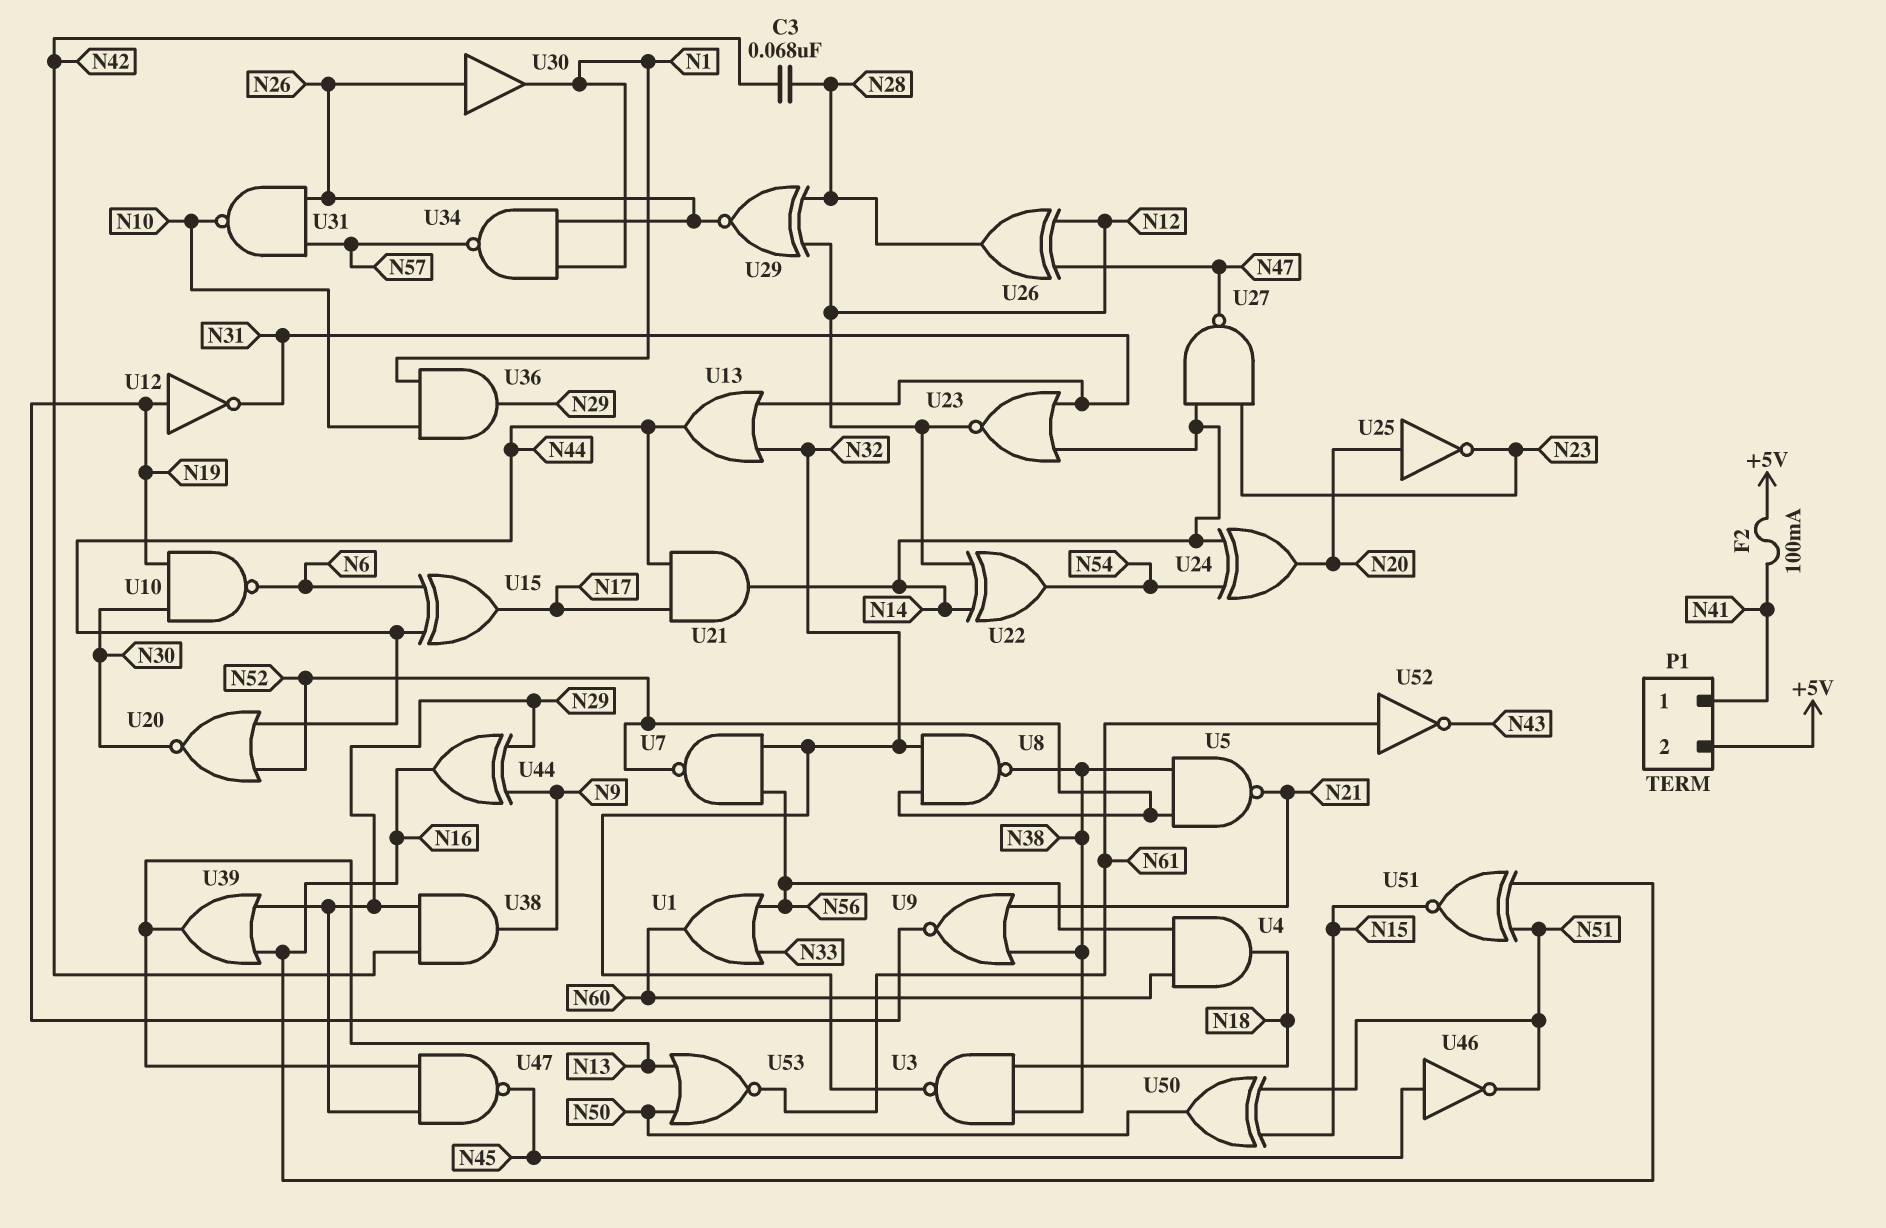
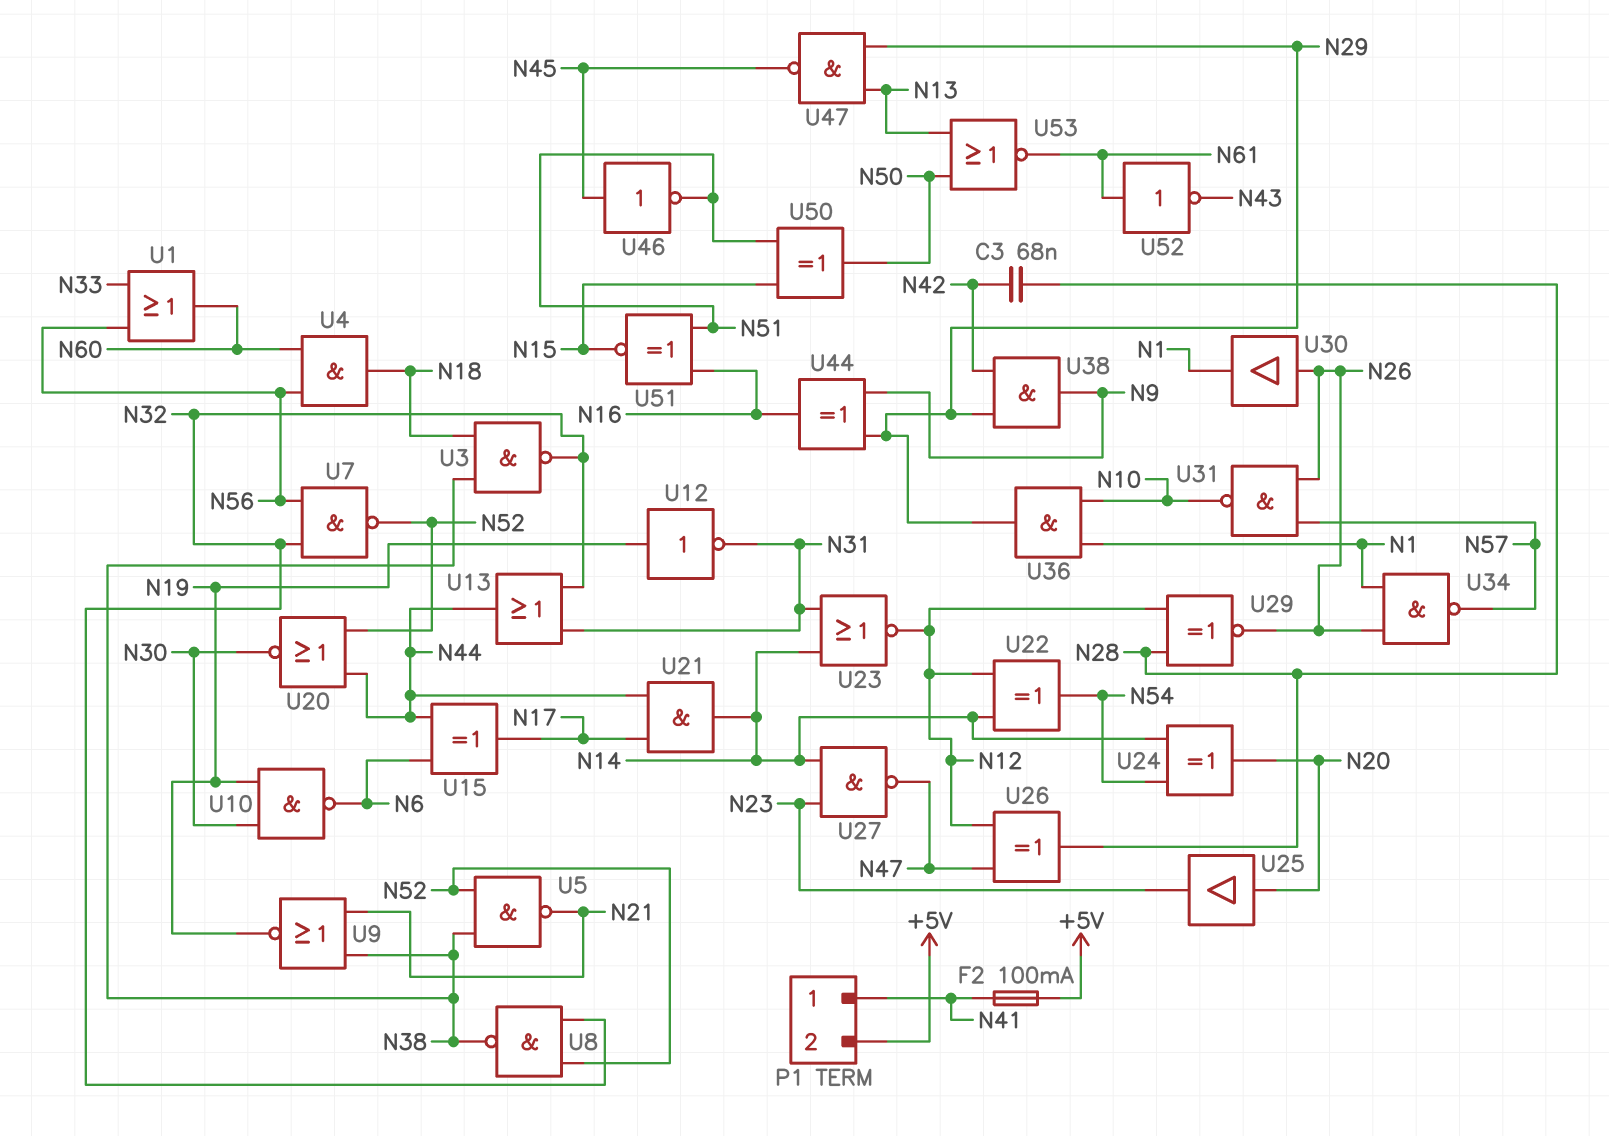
U25: NOT (in N20, out N23) -> buffer (in N20, out N23)
U39: OR (in N16, in N29, out N13) -> none

